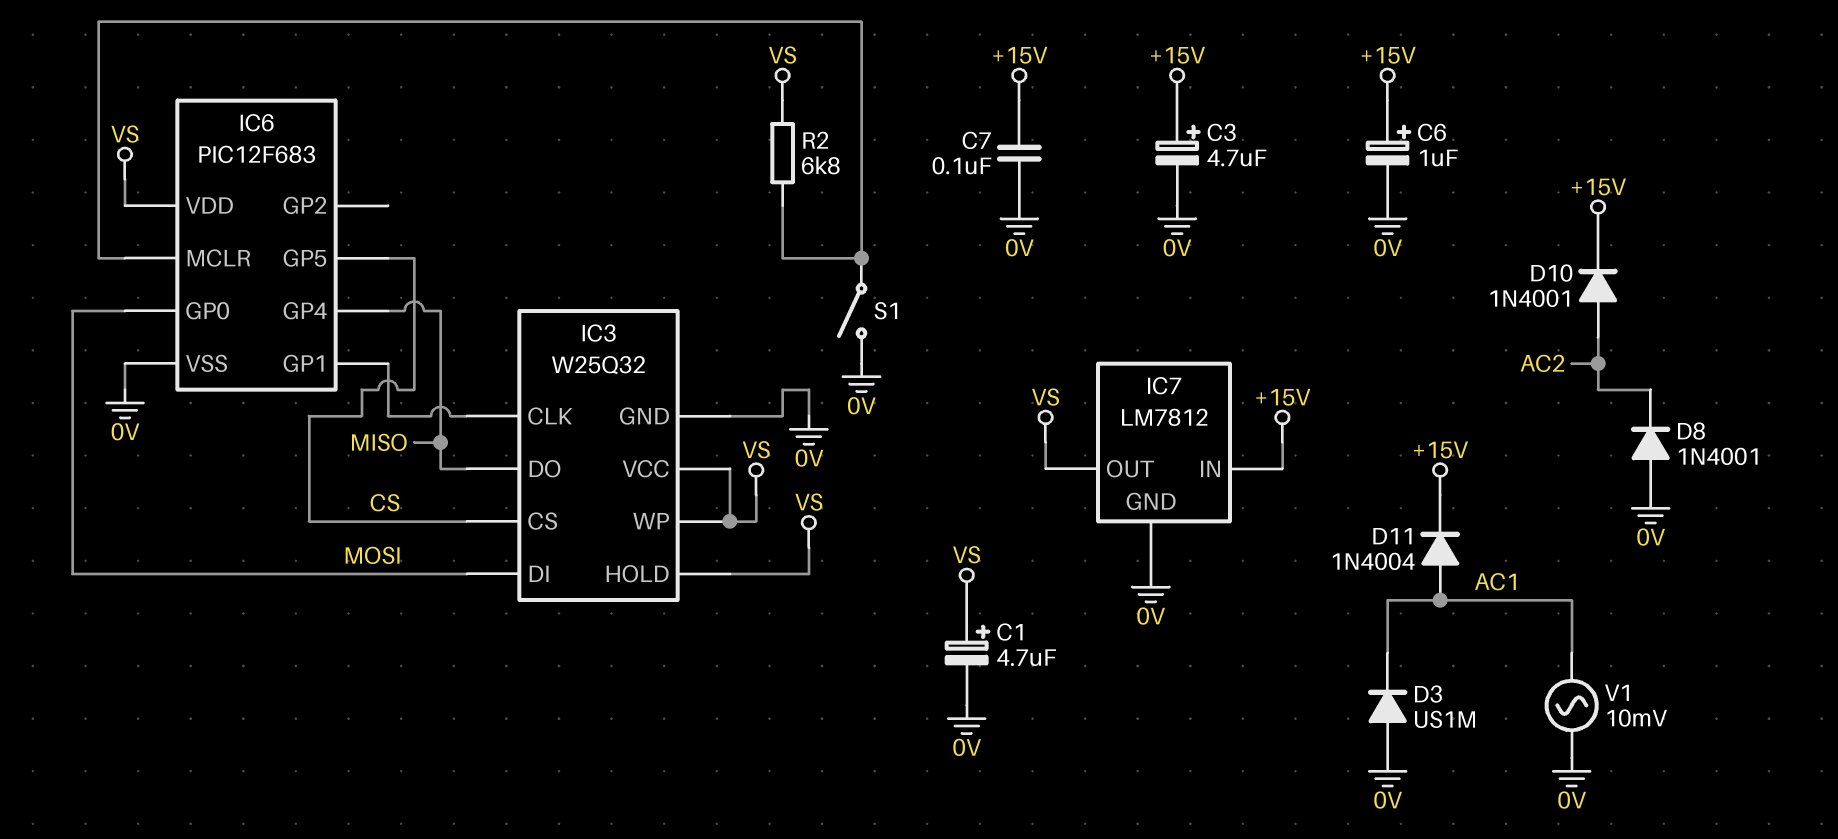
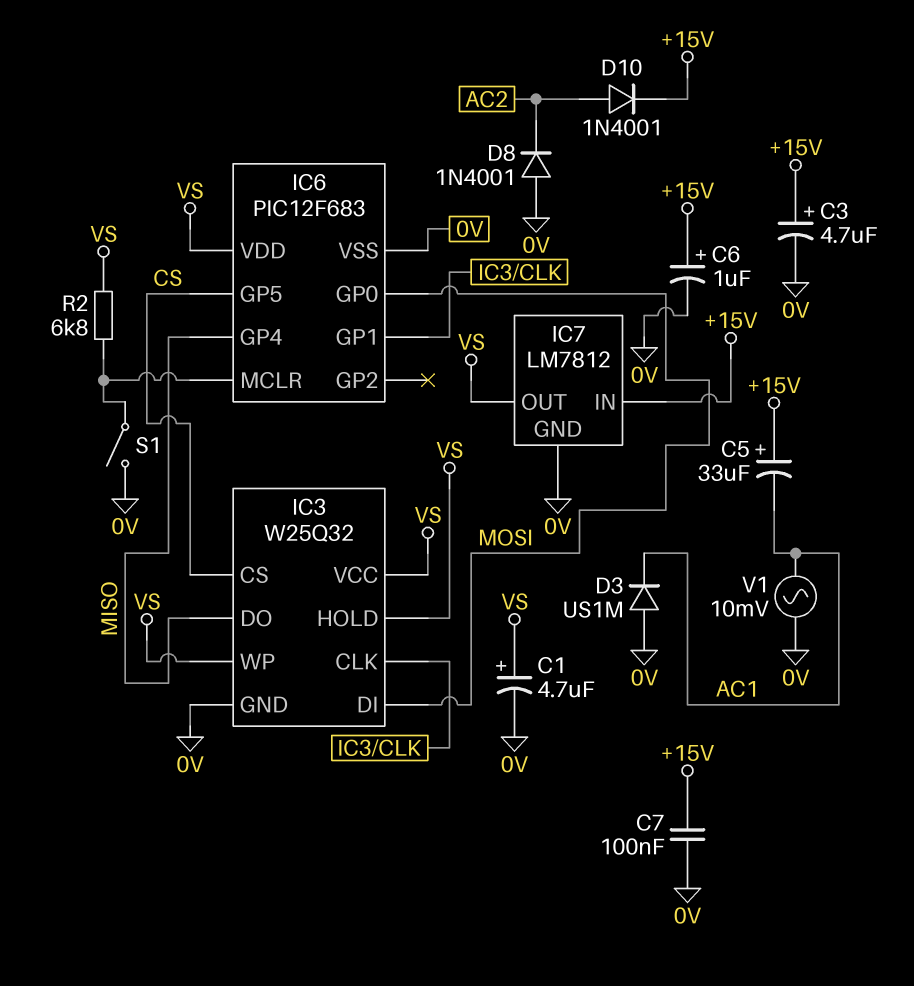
C5: none -> 33uF (plus +15V, minus AC1)
D11: diode 1N4004 (A AC1, K +15V) -> none

